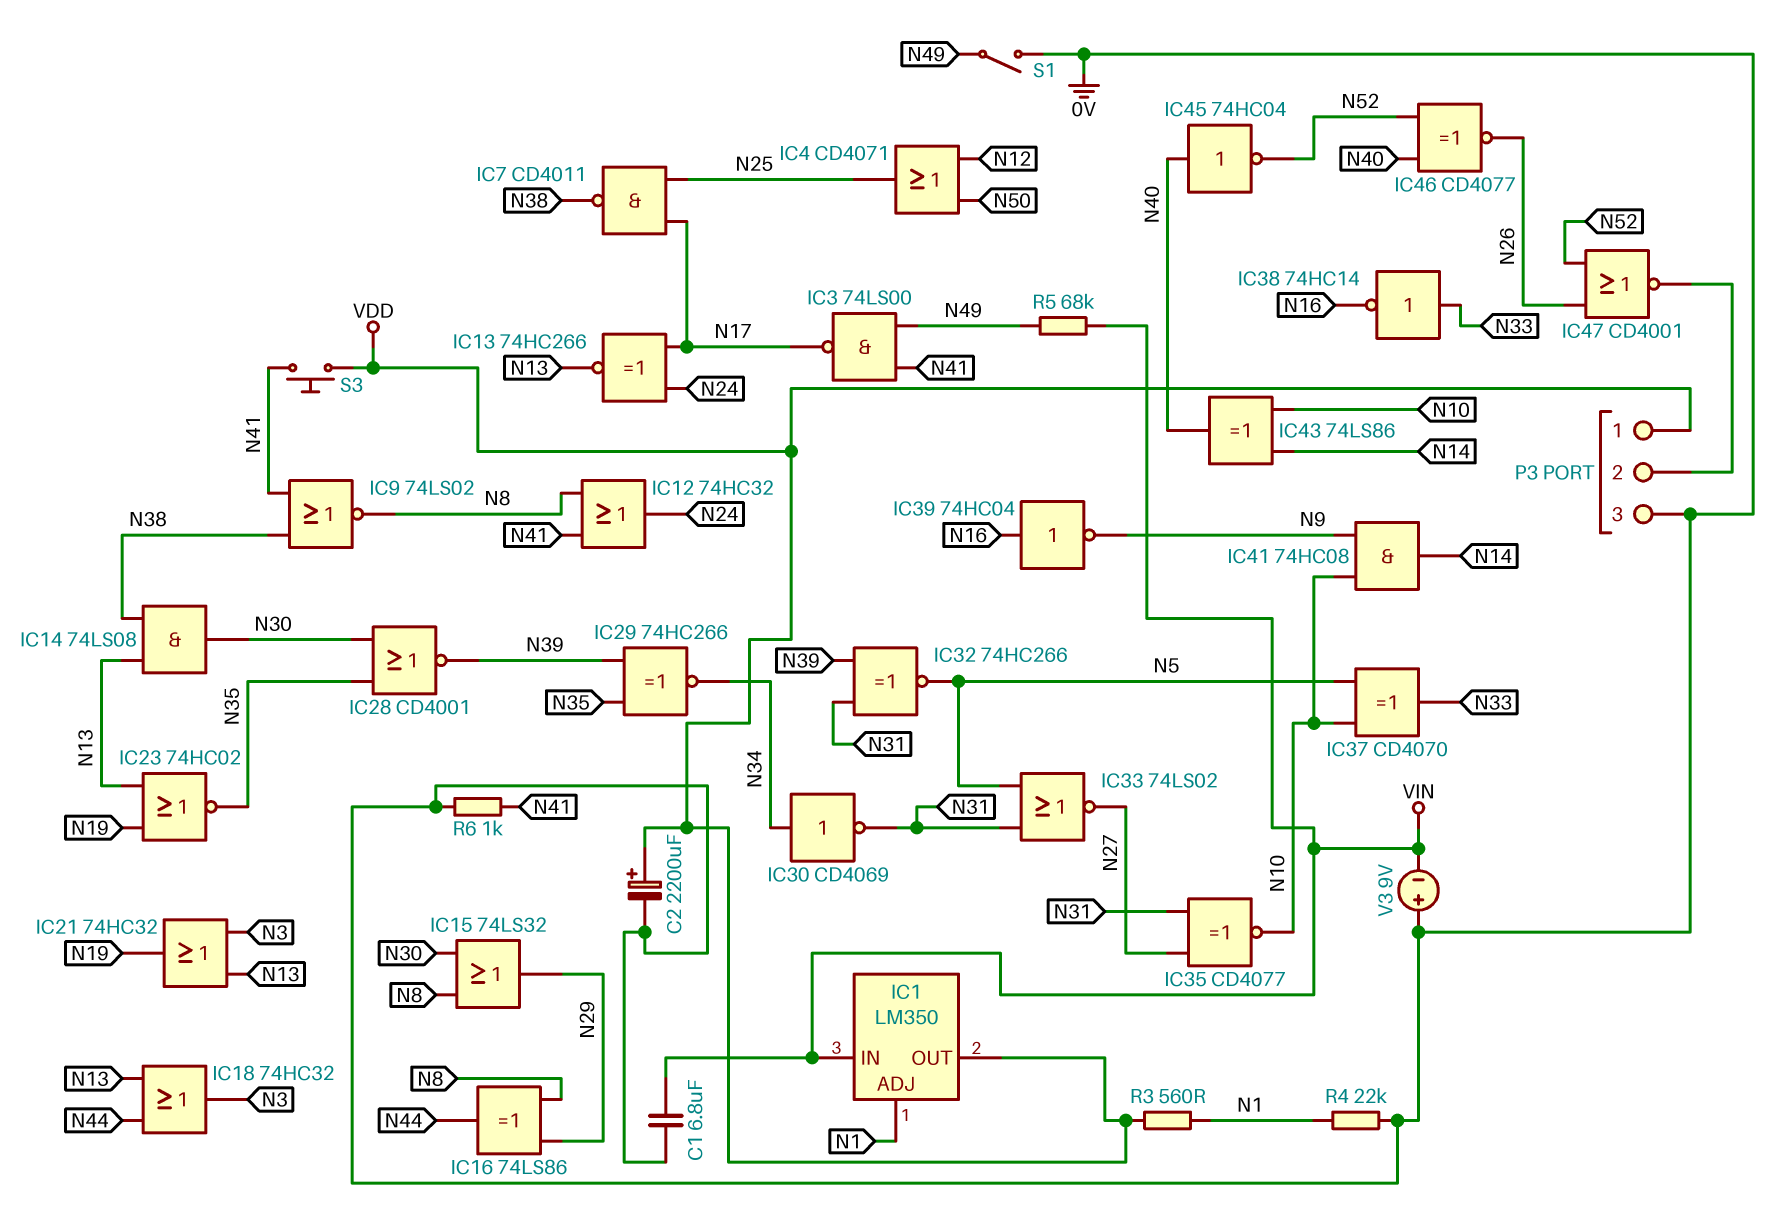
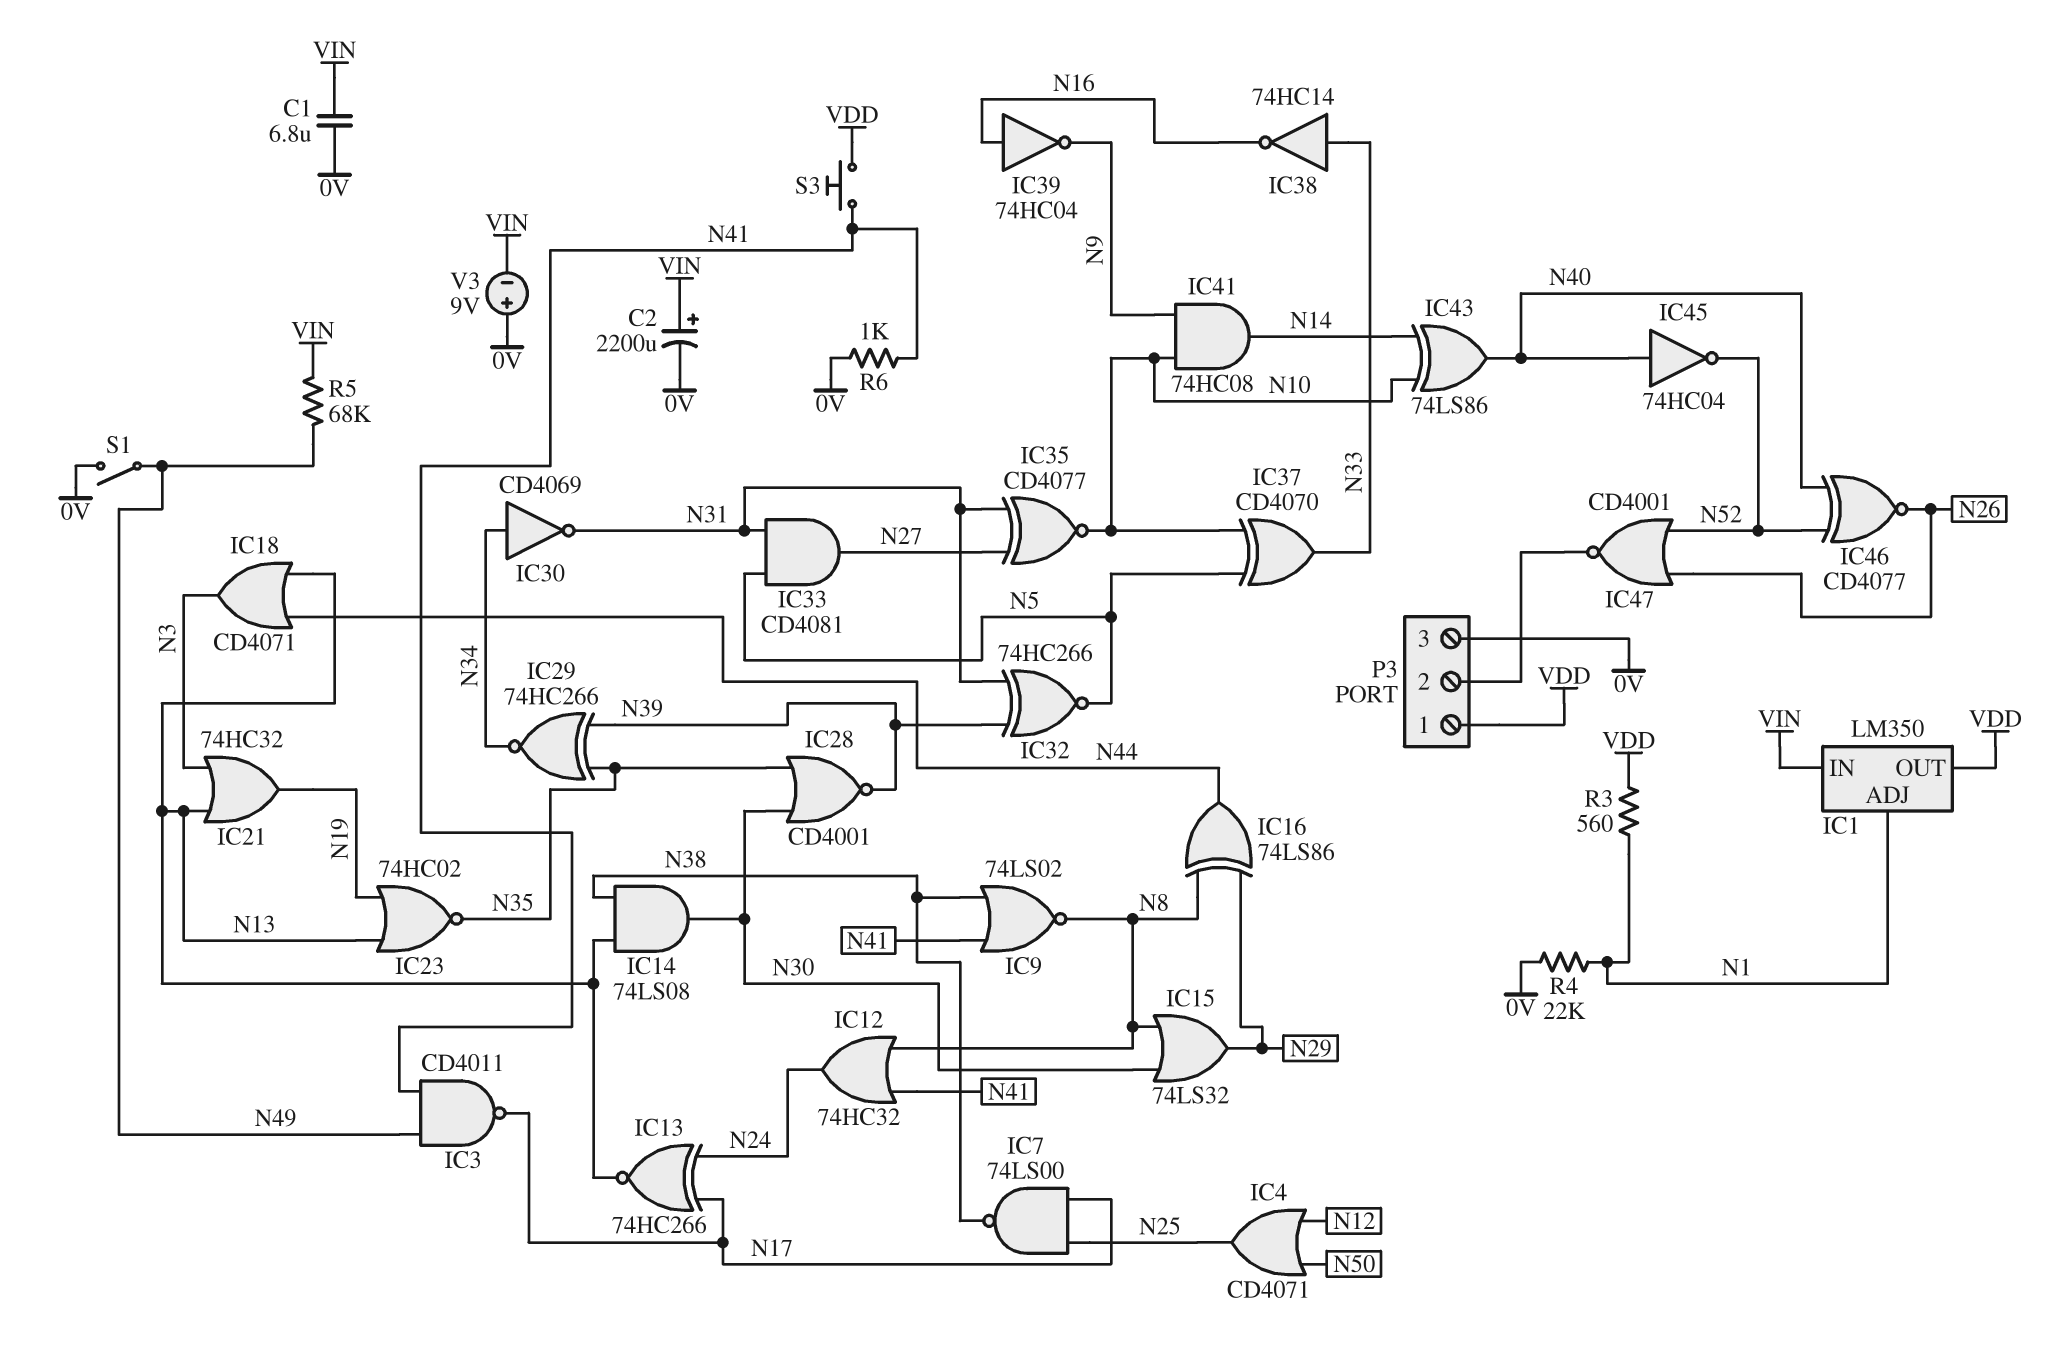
C2: 2200uF (plus VDD, minus 0V) -> 2200uF (plus VIN, minus 0V)
IC3: NAND 74LS00 (in N41, in N49, out N17) -> NAND CD4011 (in N41, in N49, out N17)
IC7: NAND CD4011 (in N17, in N25, out N38) -> NAND 74LS00 (in N17, in N25, out N38)
IC18: OR 74HC32 (in N13, in N44, out N3) -> OR CD4071 (in N13, in N44, out N3)
IC33: NOR 74LS02 (in N5, in N31, out N27) -> AND CD4081 (in N5, in N31, out N27)

